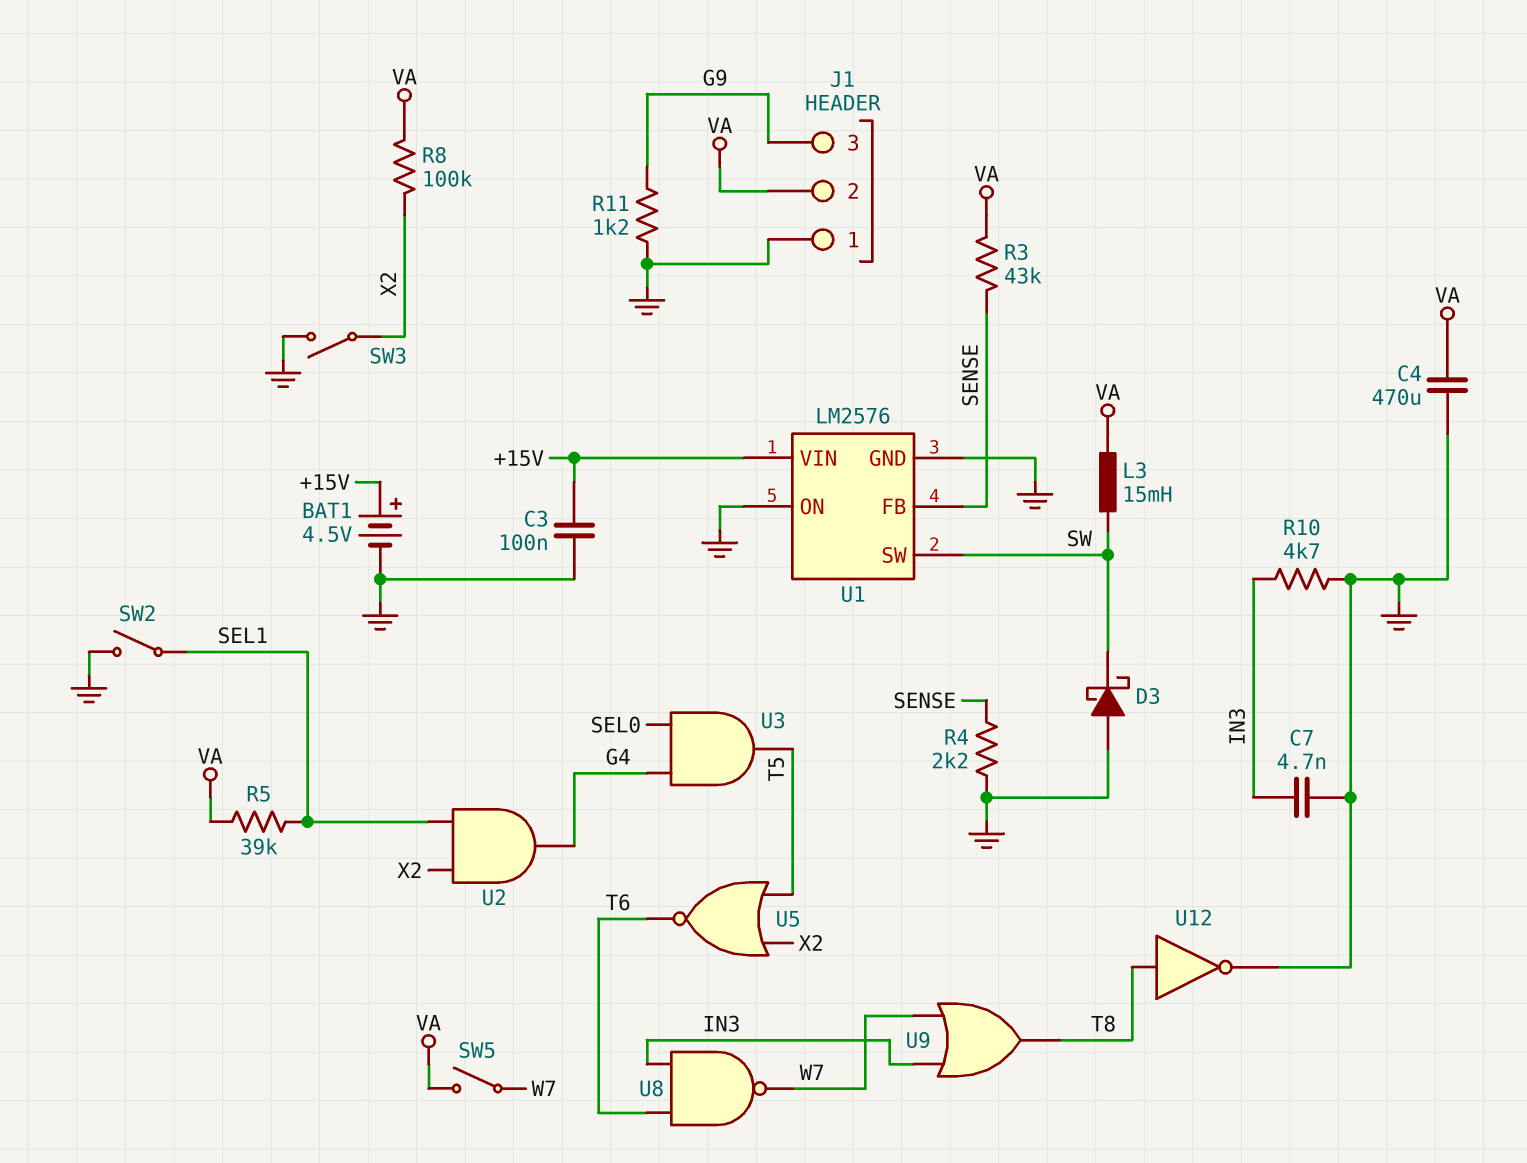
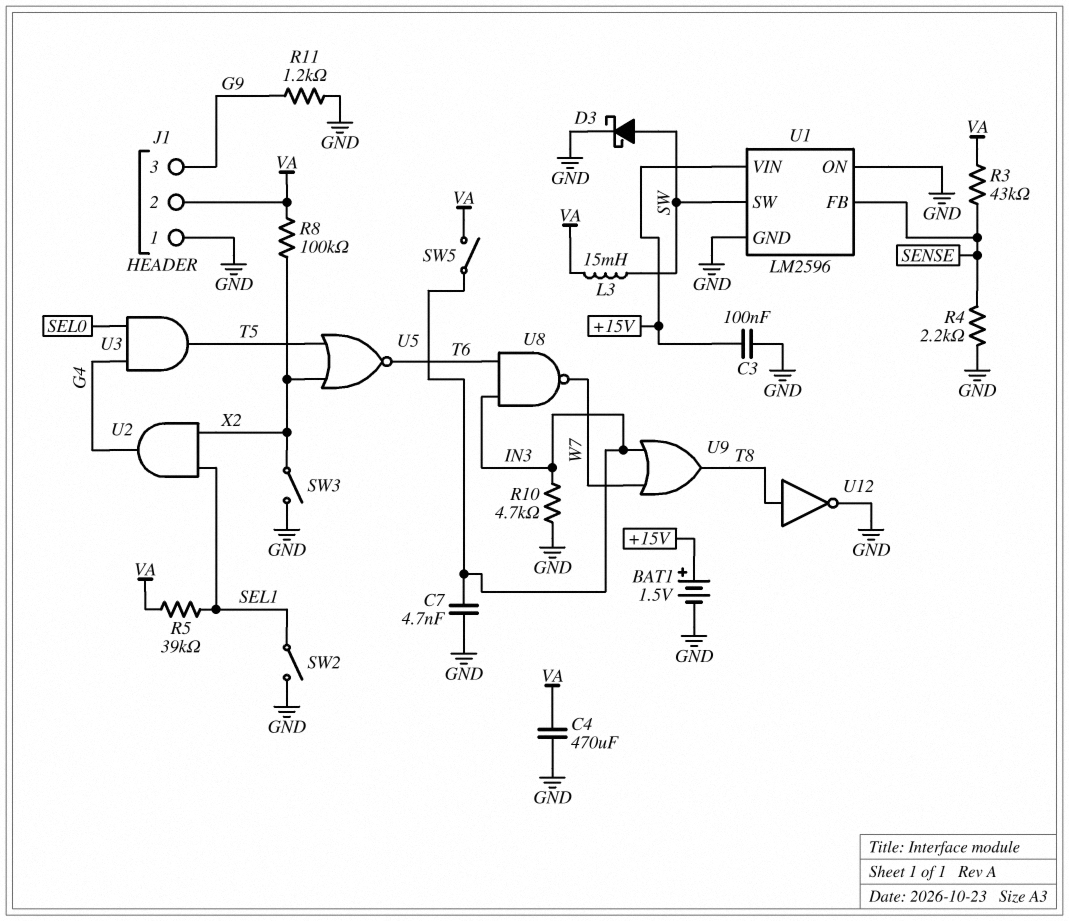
BAT1: 4.5V (plus +15V, minus GND) -> 1.5V (plus +15V, minus GND)
D3: schottky (A GND, K SW) -> schottky (A SW, K GND)
SW5: switch (VA, W7) -> switch (IN3, VA)
U1: LM2576 -> LM2596

